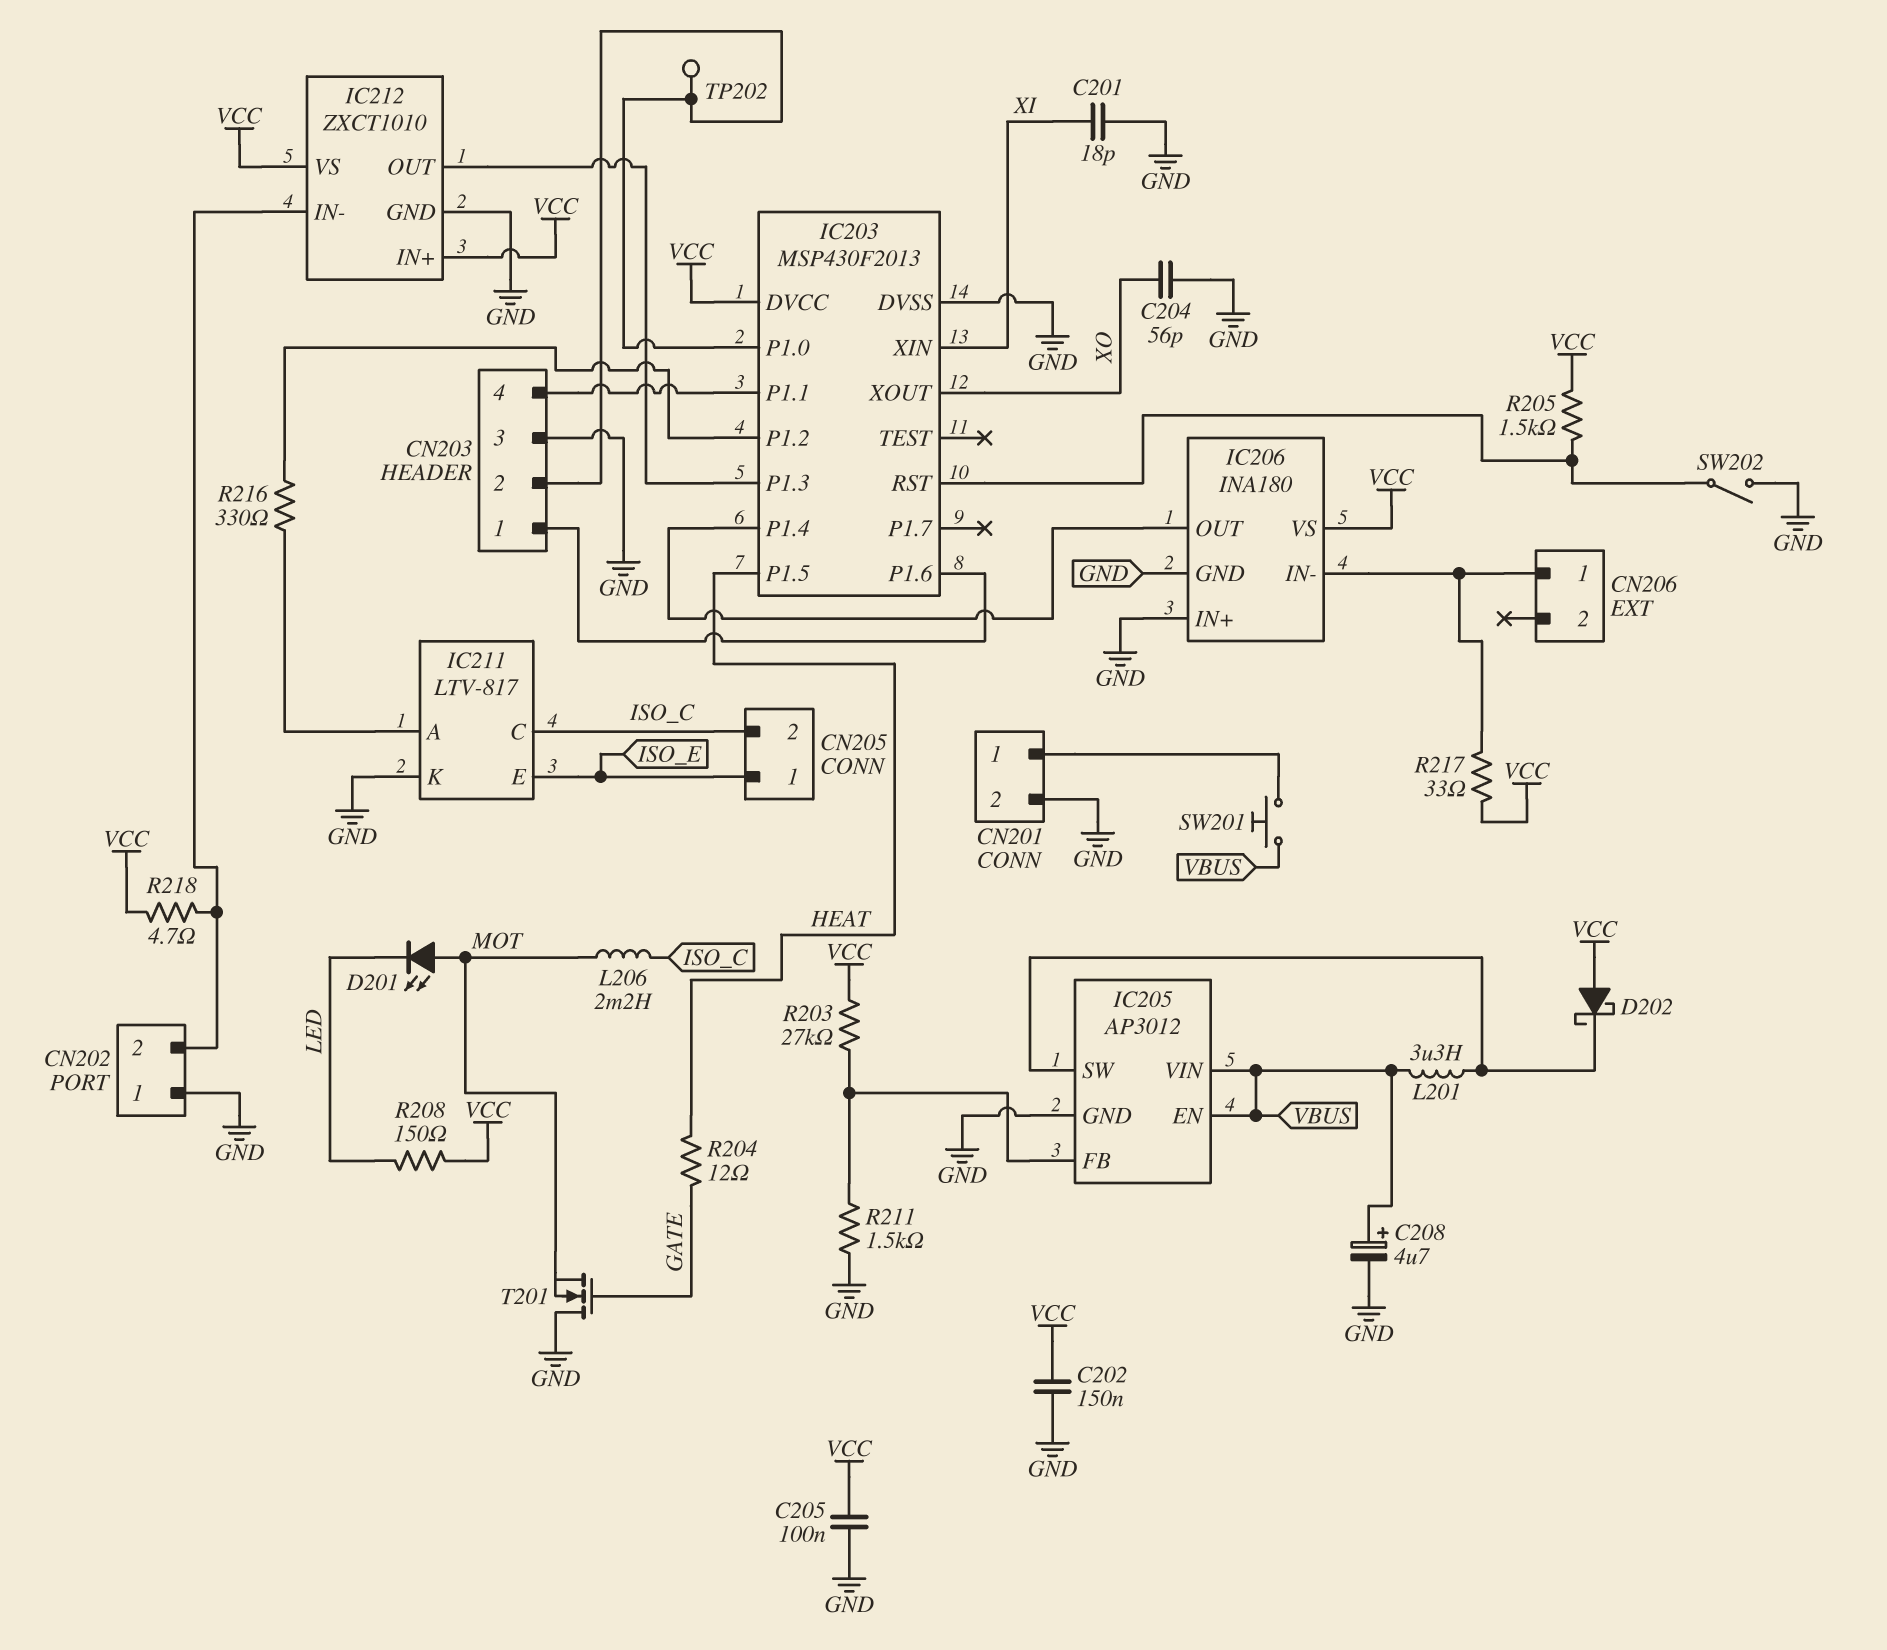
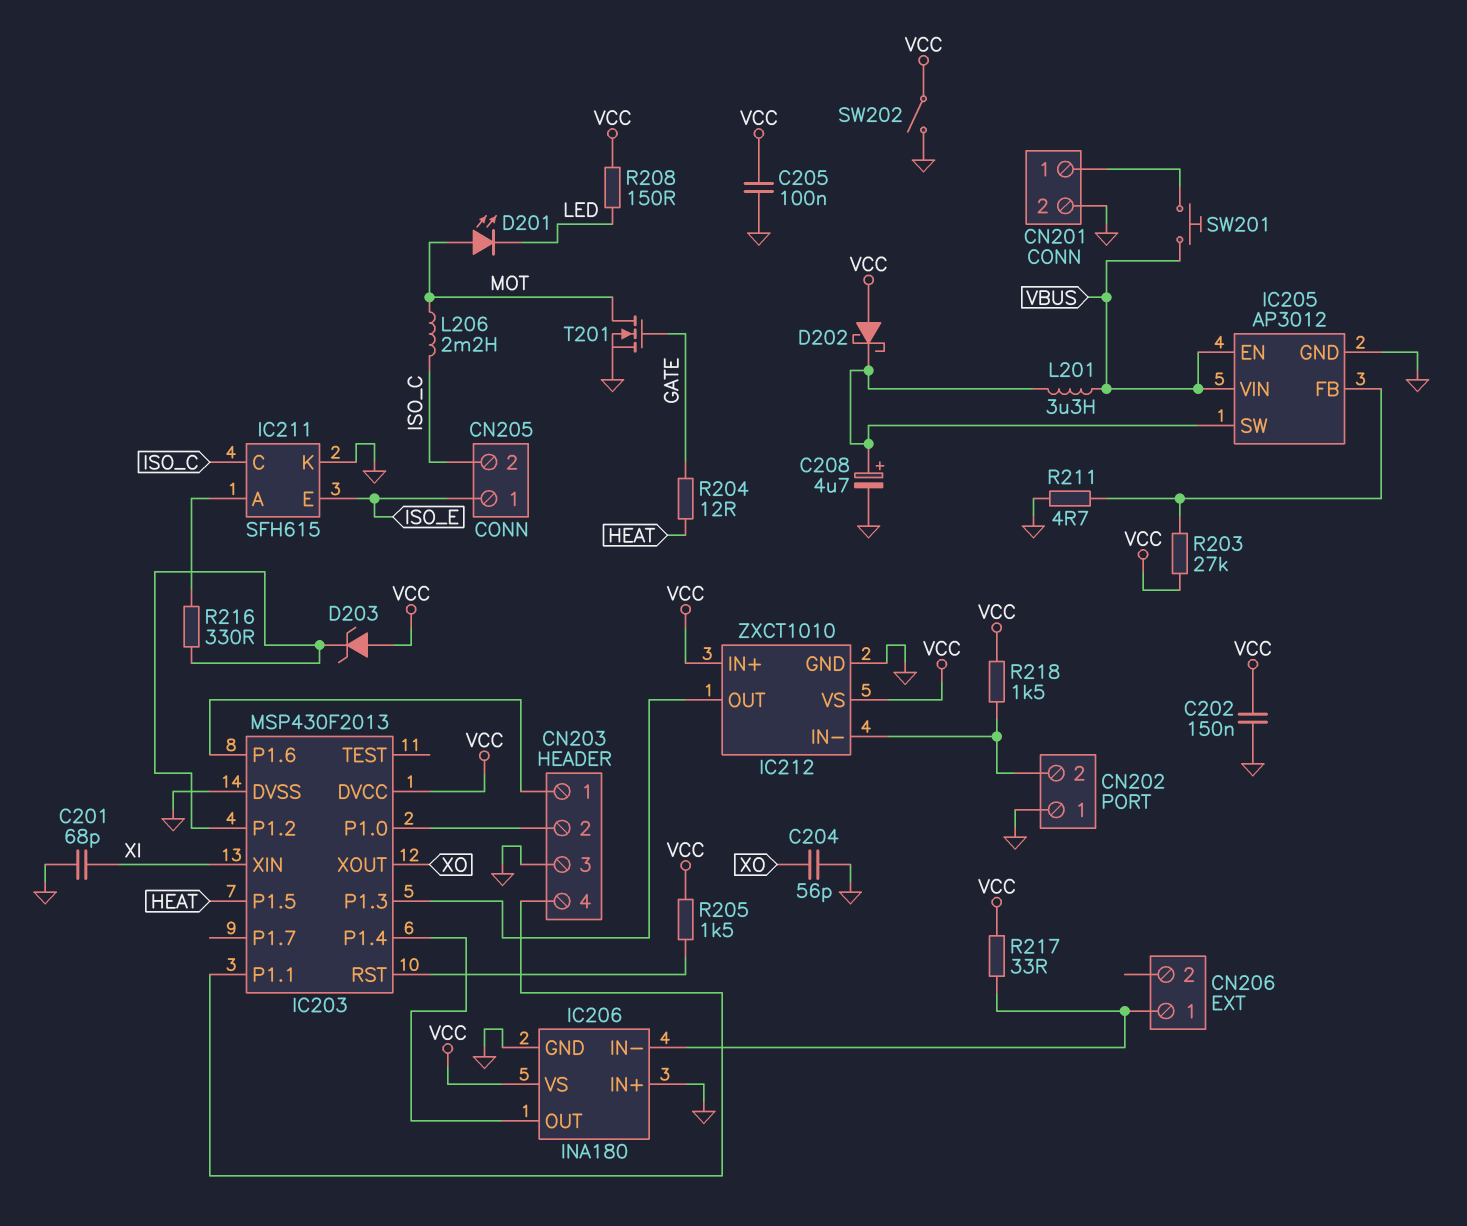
C201: 18pF (GND, XI) -> 68pF (GND, XI)
C208: 4.7uF (plus VBUS, minus GND) -> 4.7uF (plus IC205/SW, minus GND)
D203: none -> zener (A VCC, K IC203/P1.2)
IC211: LTV-817 -> SFH615
R211: 1.5k (GND, IC205/FB) -> 4.7 (GND, IC205/FB)
R218: 4.7 (CN202/2, VCC) -> 1.5k (CN202/2, VCC)
SW202: switch (GND, IC203/RST) -> switch (GND, VCC)
T201: NMOS (G GATE, D GND, S MOT) -> NMOS (G GATE, D MOT, S GND)
TP202: test point (CN203/2) -> none

